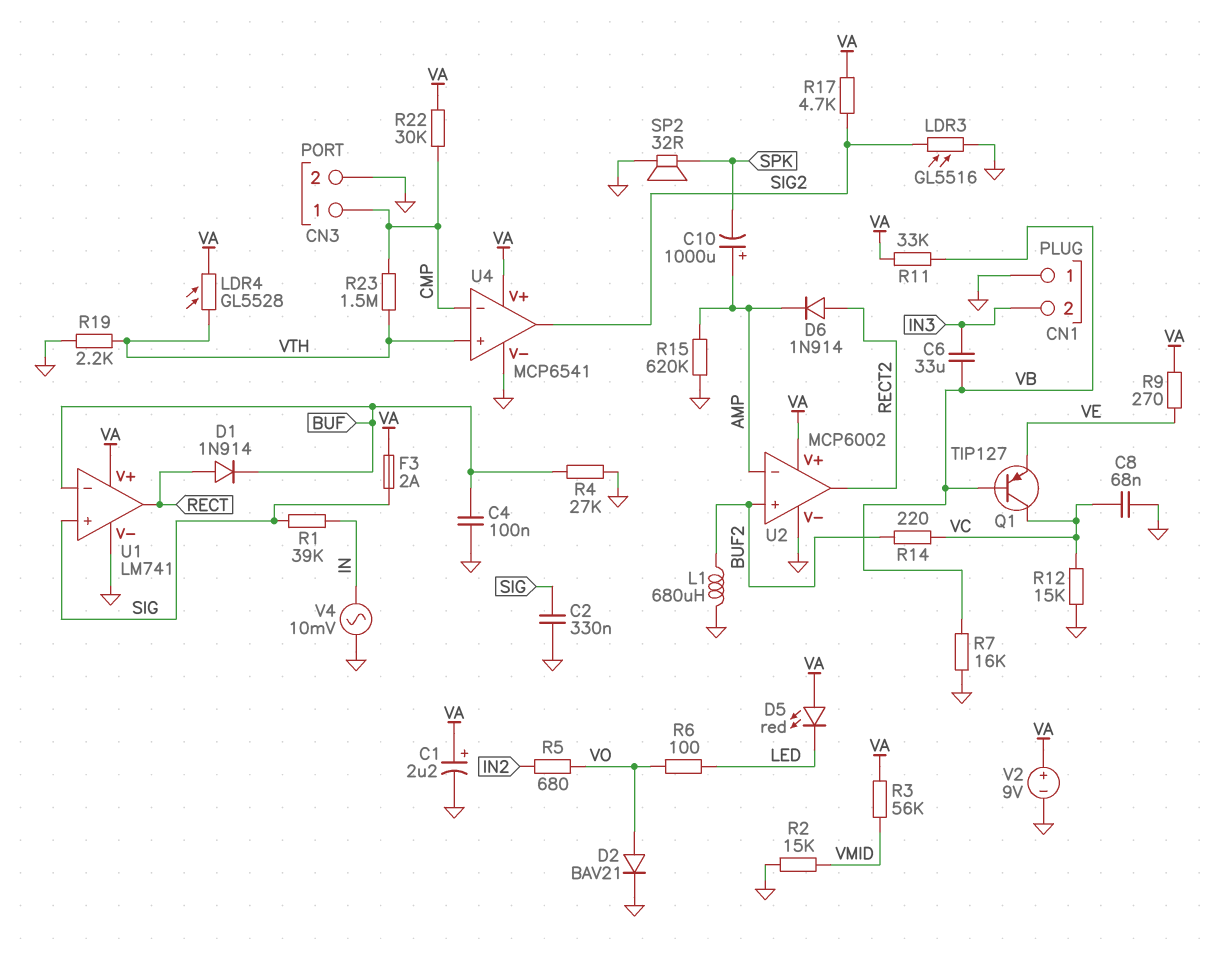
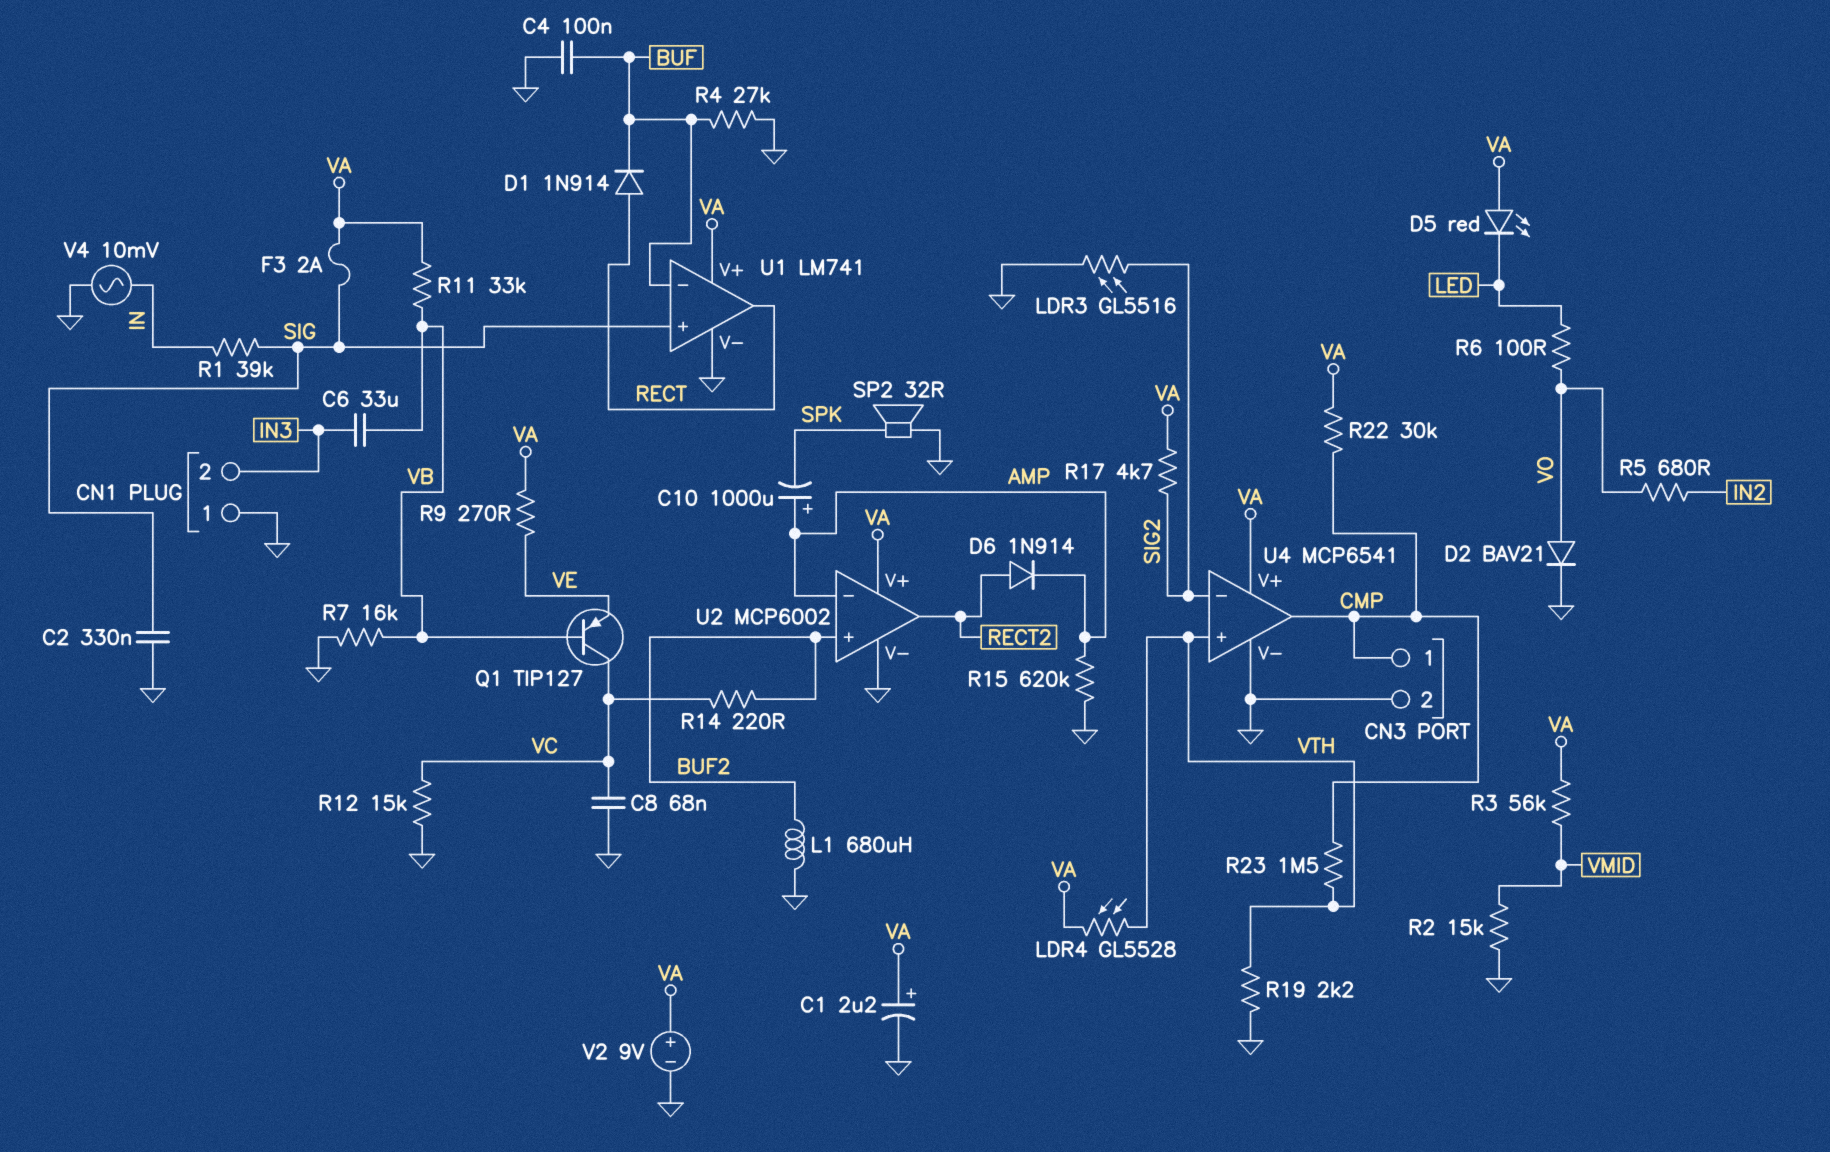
U4 pin in-: CMP -> SIG2
U4 pin out: SIG2 -> CMP

